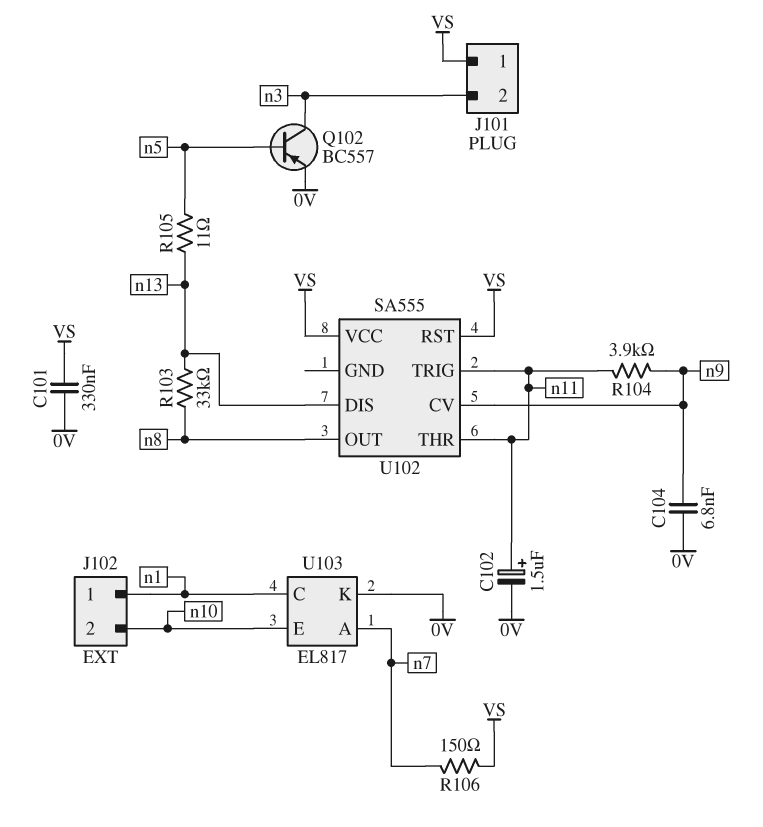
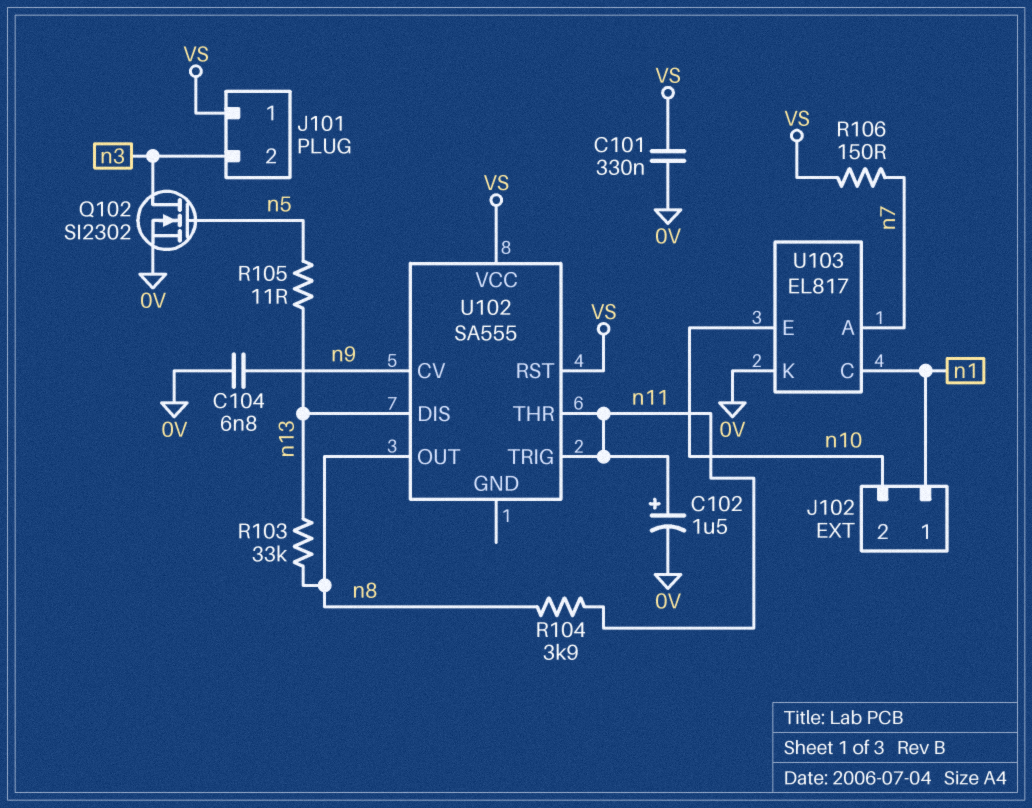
Q102: PNP BC557 (B n5, C n3, E 0V) -> NMOS SI2302 (G n5, D n3, S 0V)
R104: 3.9k (n9, n11) -> 3.9k (n8, n11)

